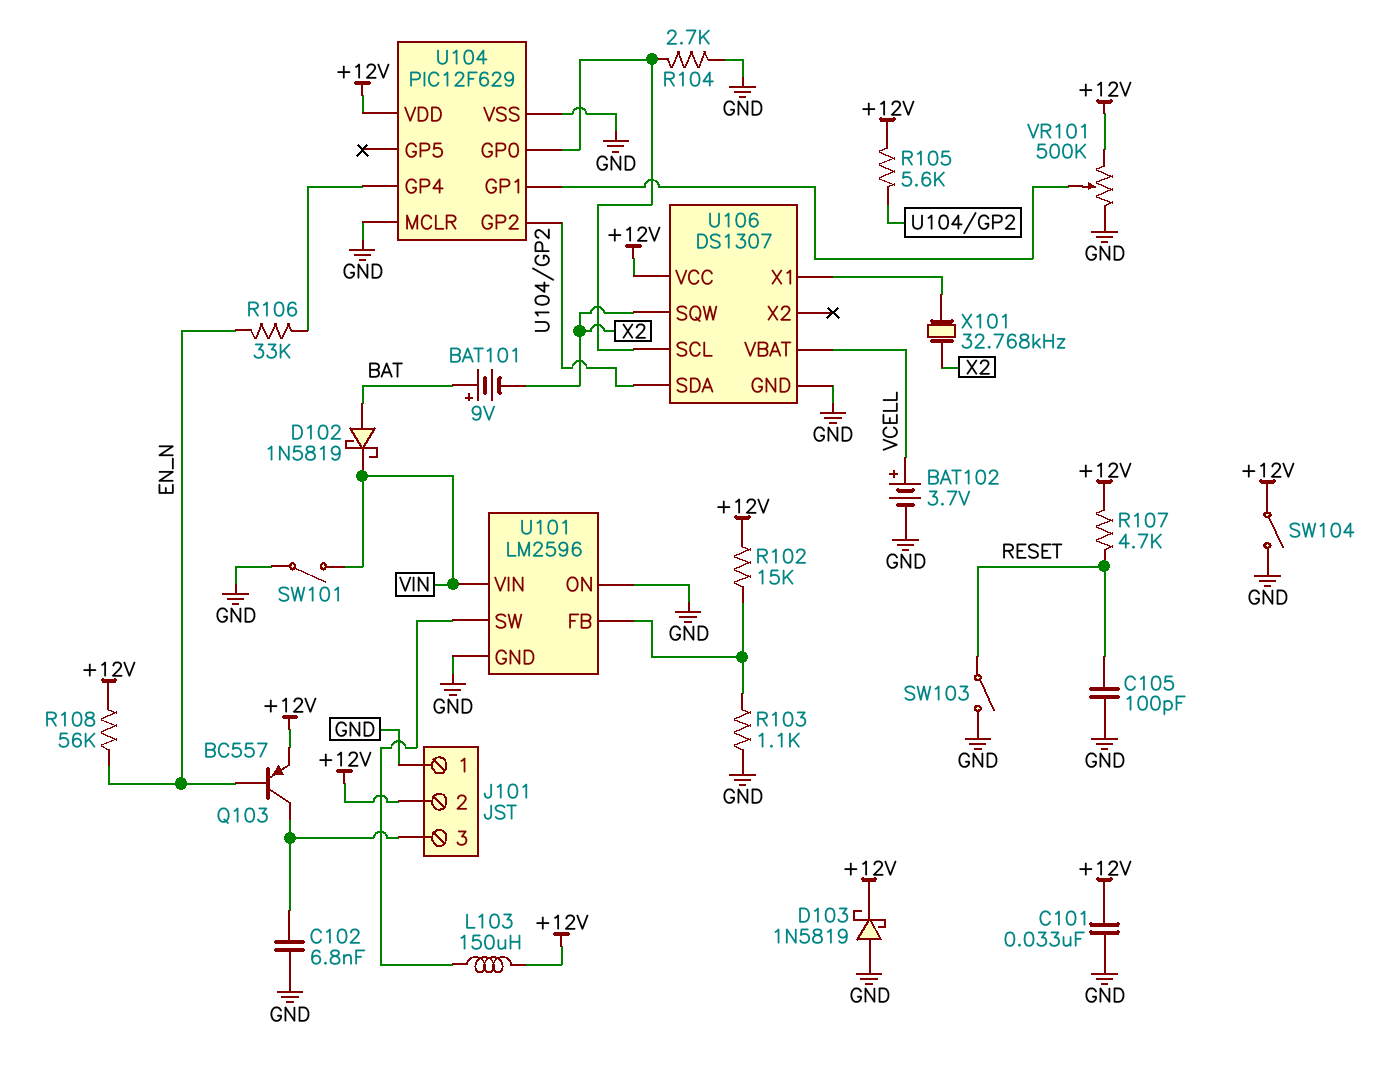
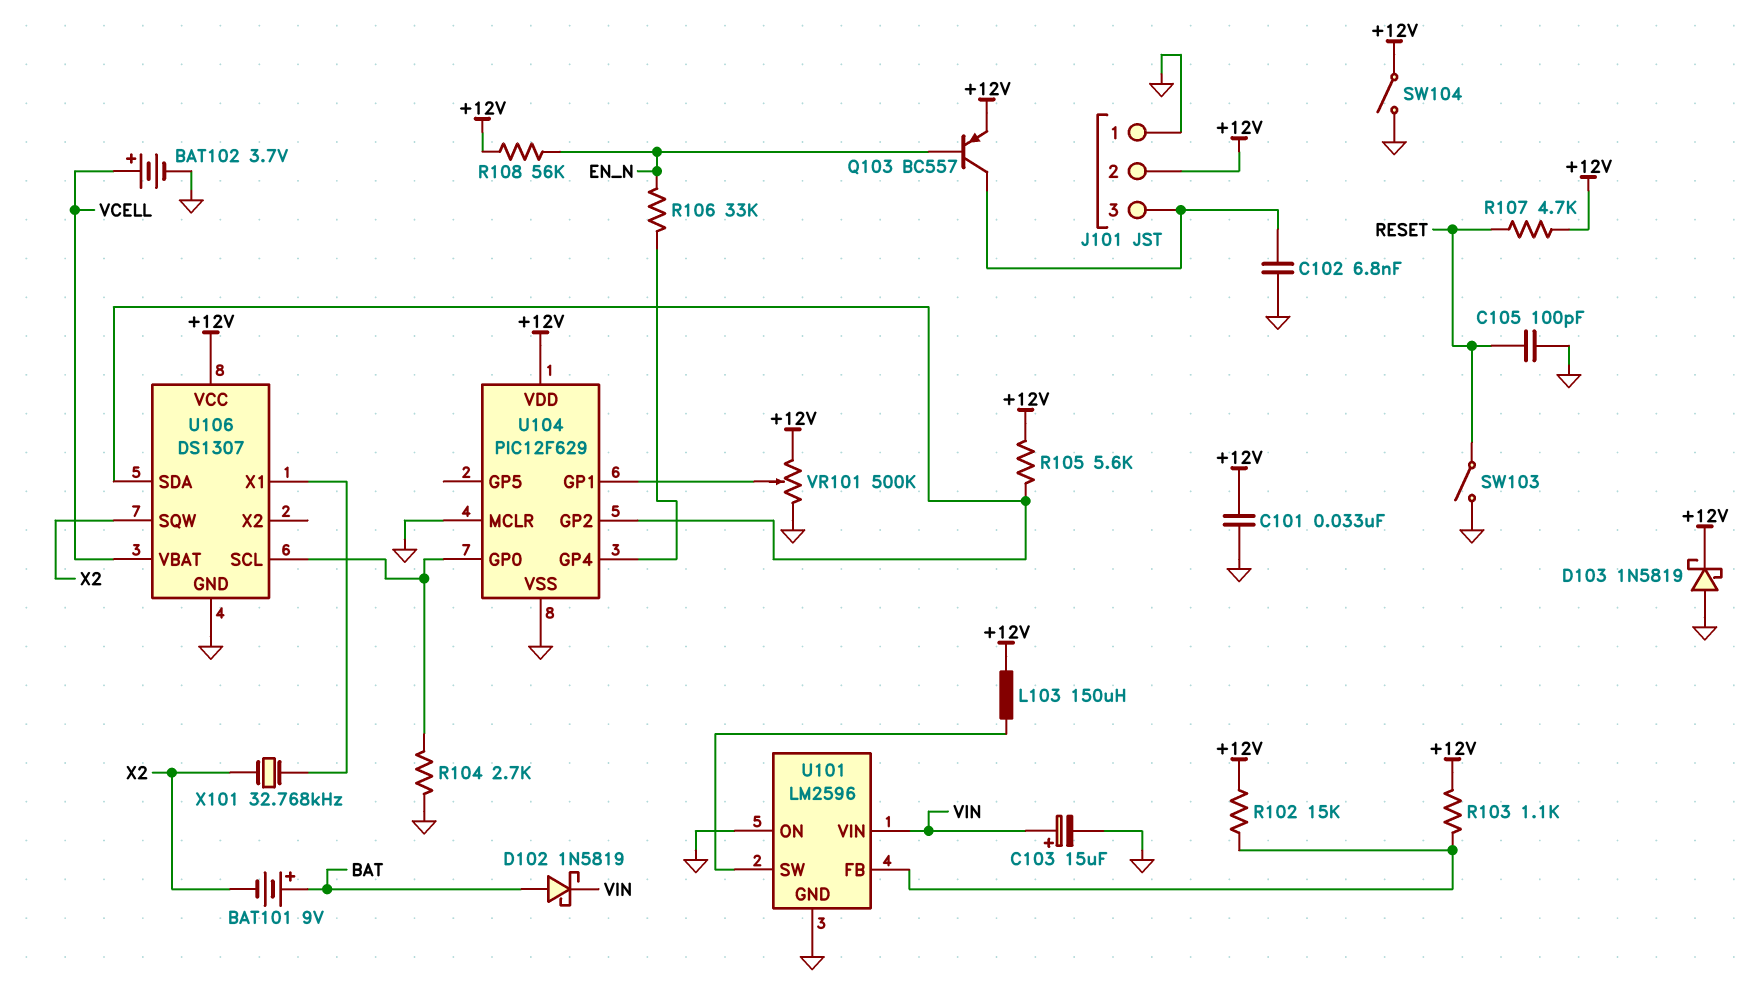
C103: none -> 15uF (plus VIN, minus GND)
R103: 1.1k (GND, U101/FB) -> 1.1k (+12V, U101/FB)
SW101: switch (GND, VIN) -> none

